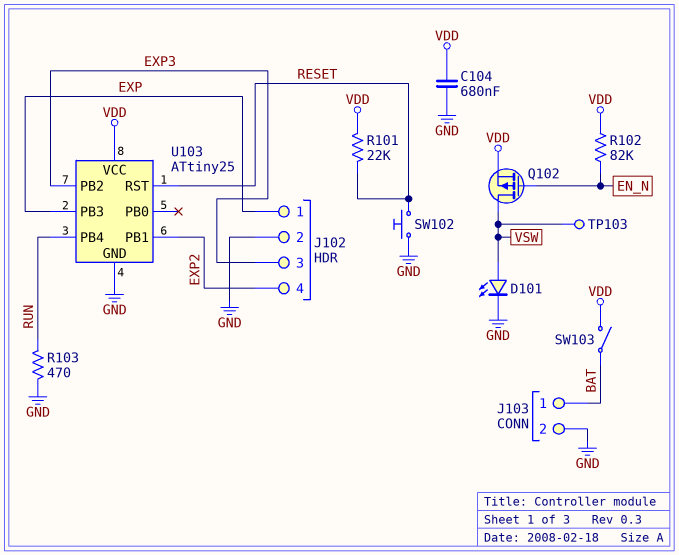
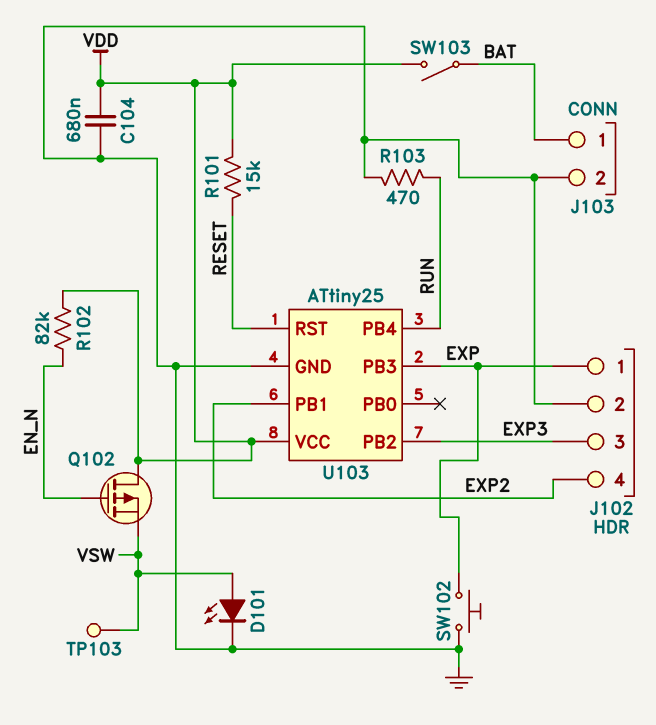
Q102: PMOS (G EN_N, D VSW, S VDD) -> PMOS (G EN_N, D VDD, S VSW)
R101: 22k (RESET, VDD) -> 15k (RESET, VDD)
SW102: button (GND, RESET) -> button (EXP, GND)

